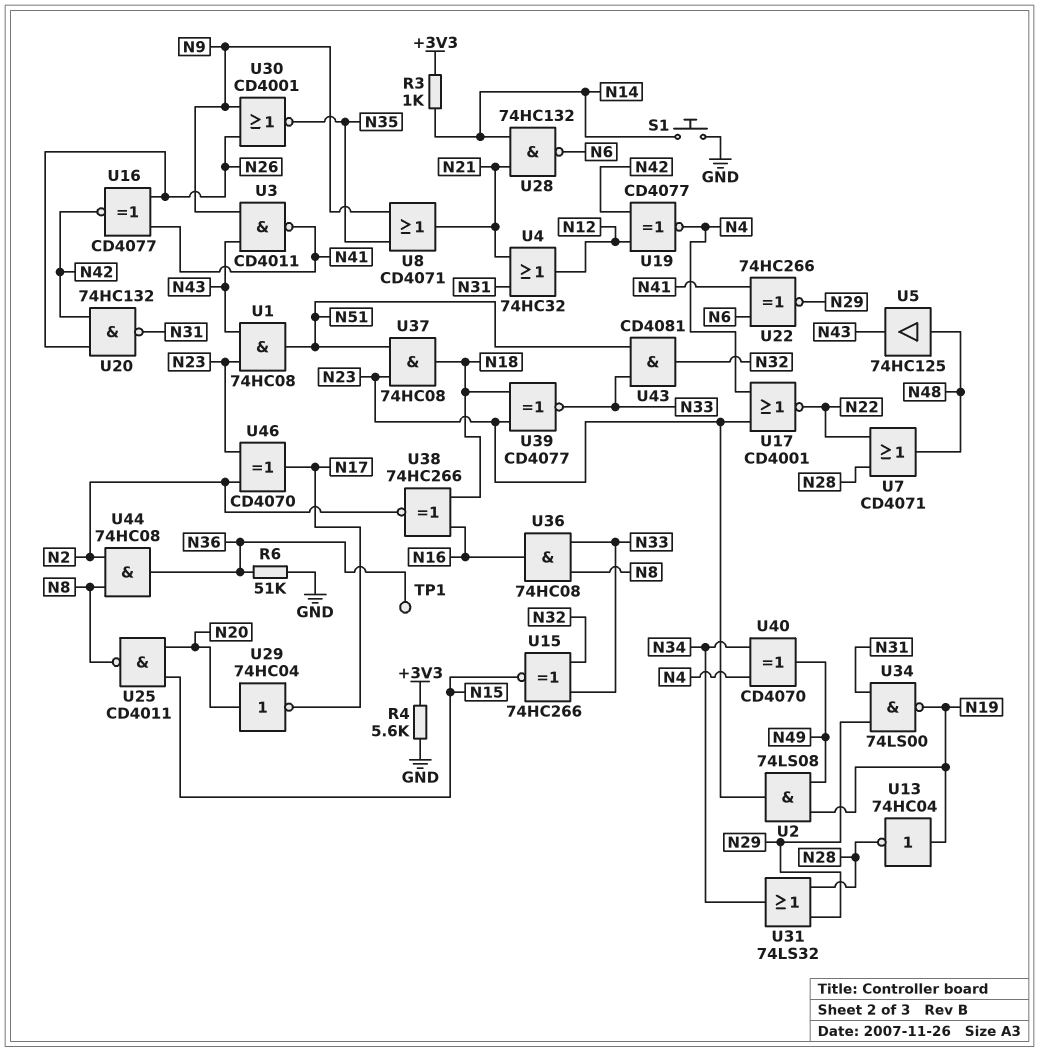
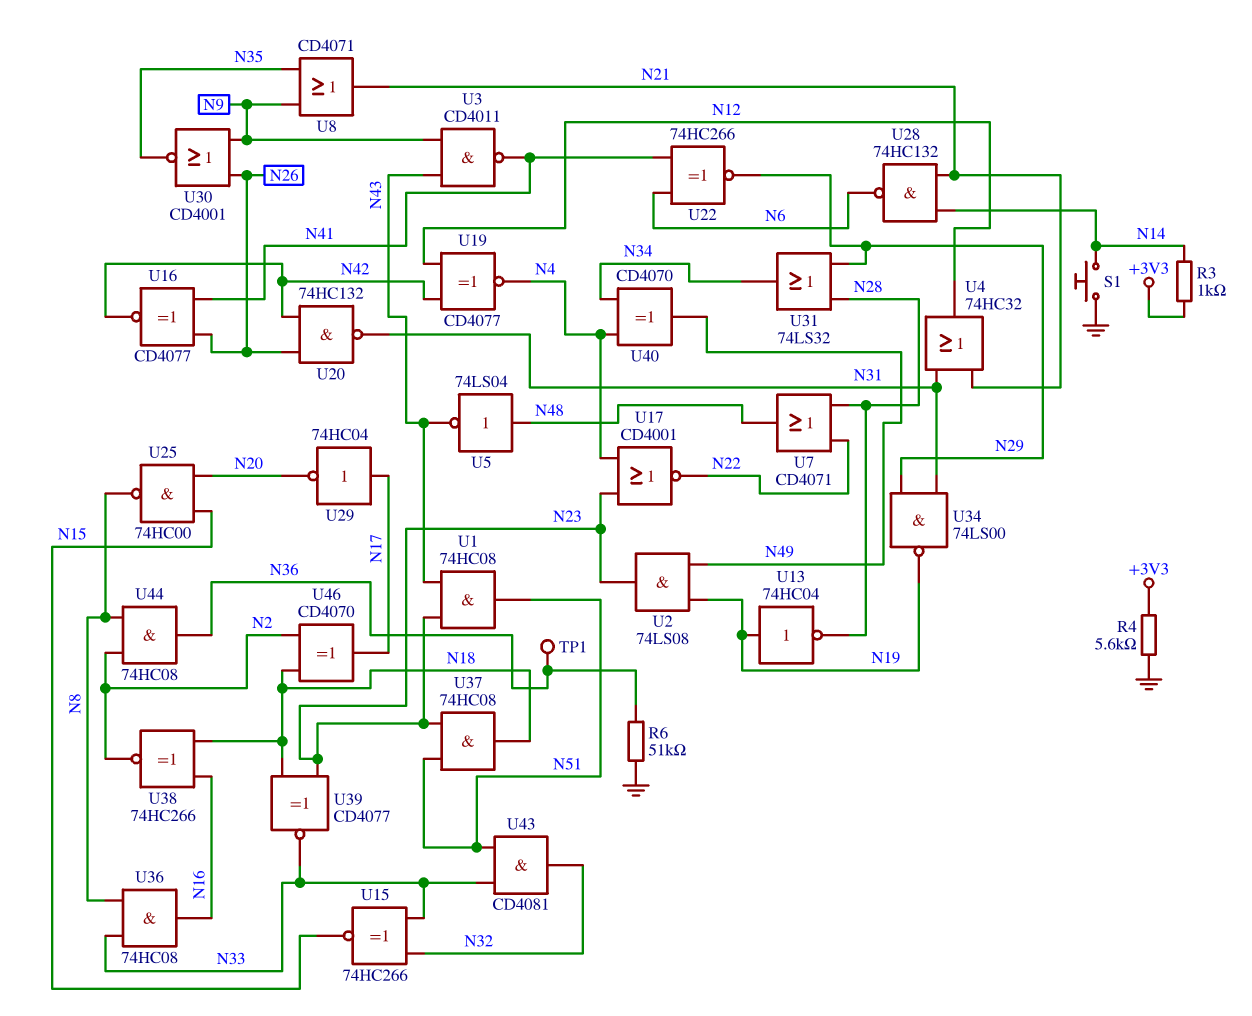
U5: buffer 74HC125 (in N48, out N43) -> NOT 74LS04 (in N48, out N43)
U25: NAND CD4011 (in N15, in N20, out N8) -> NAND 74HC00 (in N15, in N20, out N8)
U29: NOT 74HC04 (in N20, out N17) -> NOT 74HC04 (in N17, out N20)
U46: XOR CD4070 (in N2, in N23, out N17) -> XOR CD4070 (in N2, in N18, out N17)

